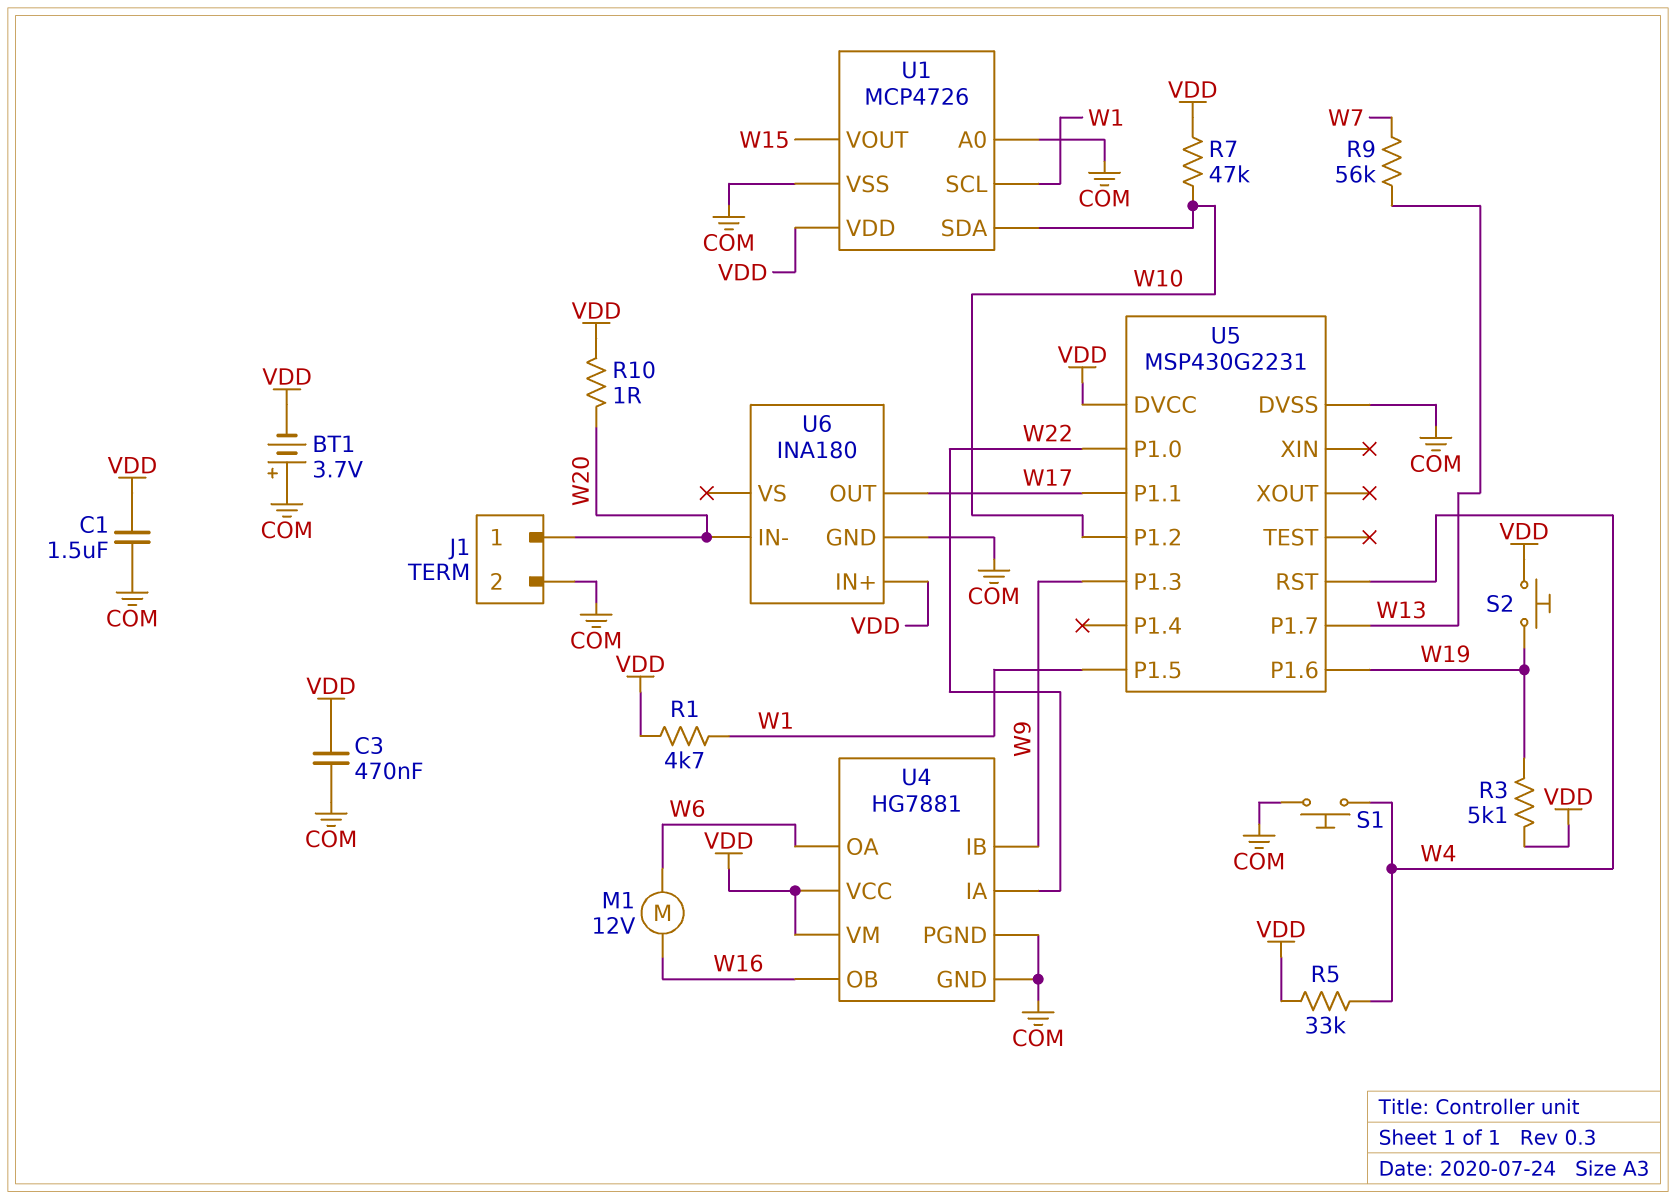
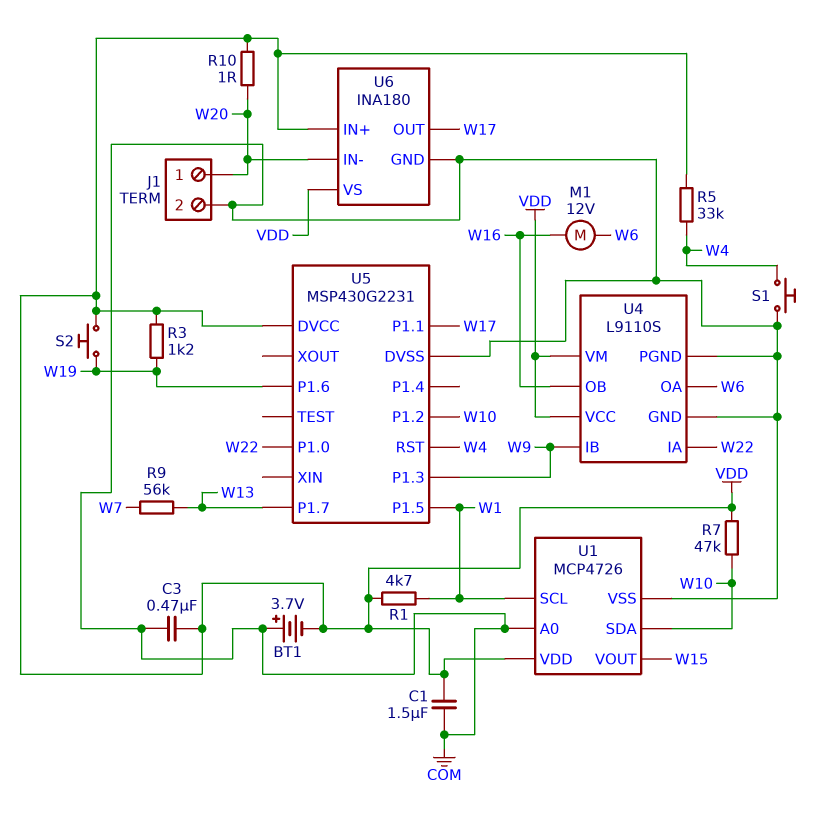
R3: 5.1k (VDD, W19) -> 1.2k (VDD, W19)
U4: HG7881 -> L9110S
U6 pin VS: none -> VDD

